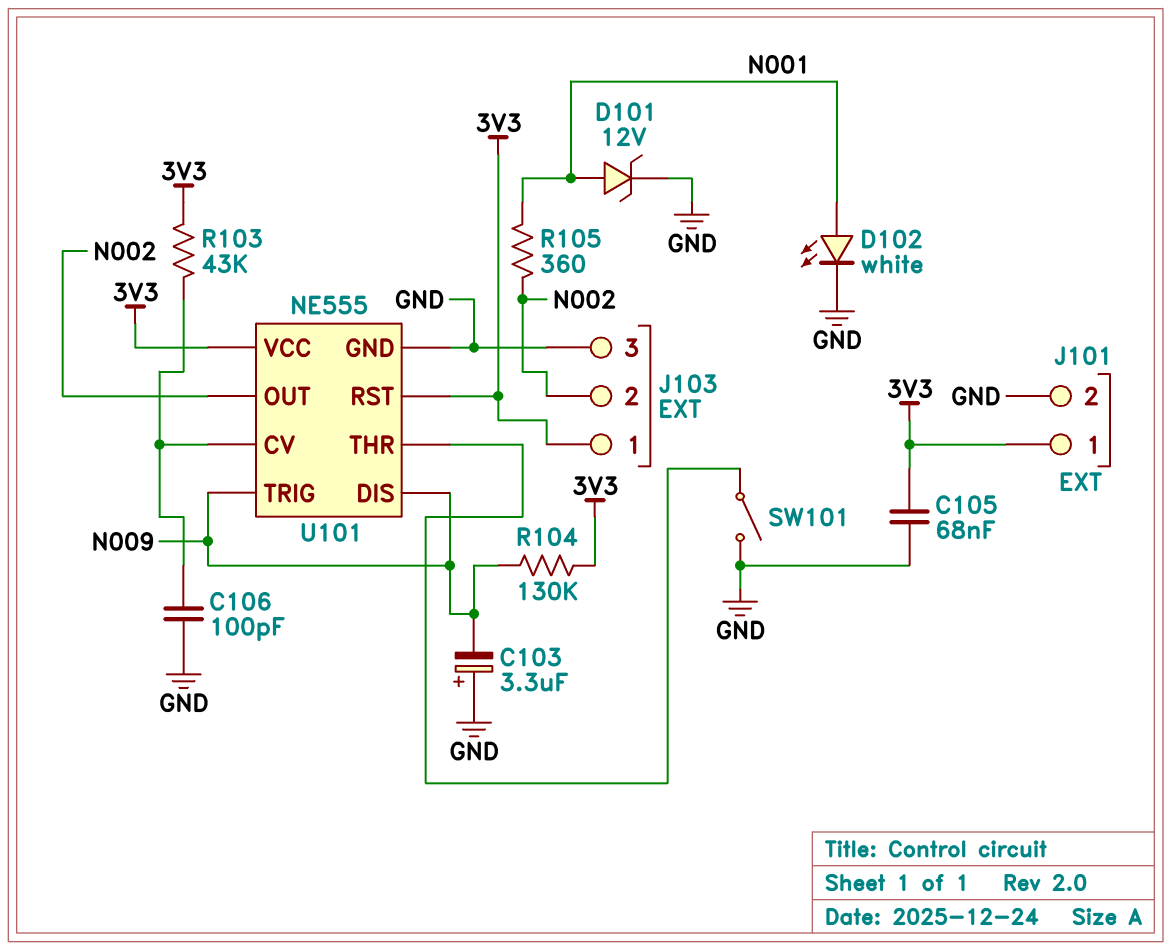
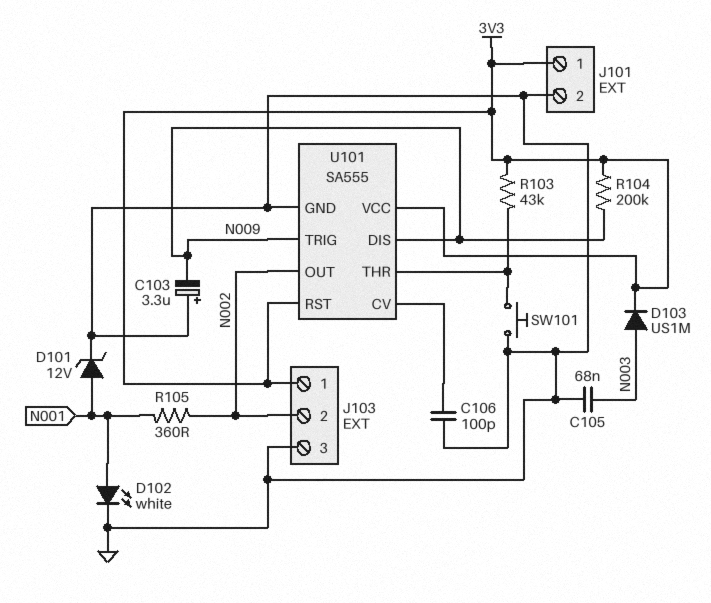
C105: 68nF (3V3, GND) -> 68nF (GND, N003)
D103: none -> diode US1M (A N003, K 3V3)
R103: 43k (3V3, U101/CV) -> 43k (3V3, U101/THR)
R104: 130k (3V3, N009) -> 200k (3V3, N009)
SW101: switch (GND, U101/THR) -> button (GND, U101/THR)
U101: NE555 -> SA555

